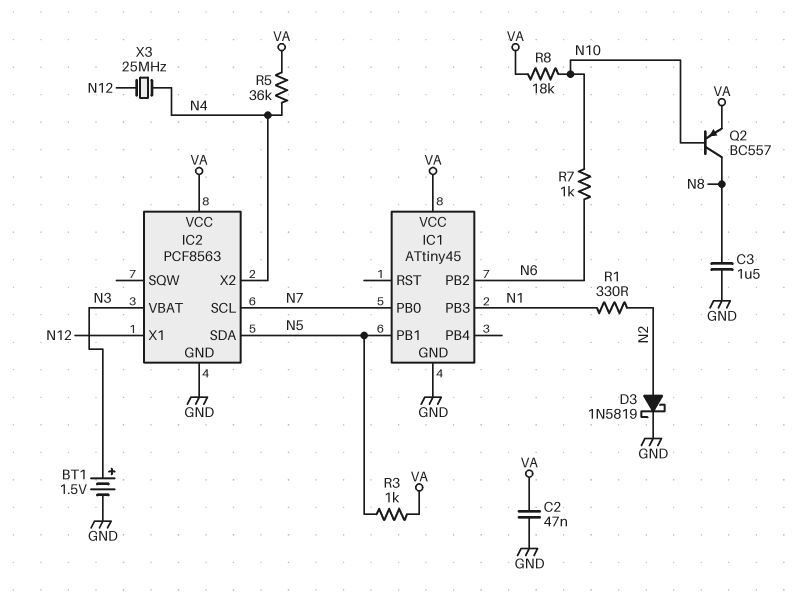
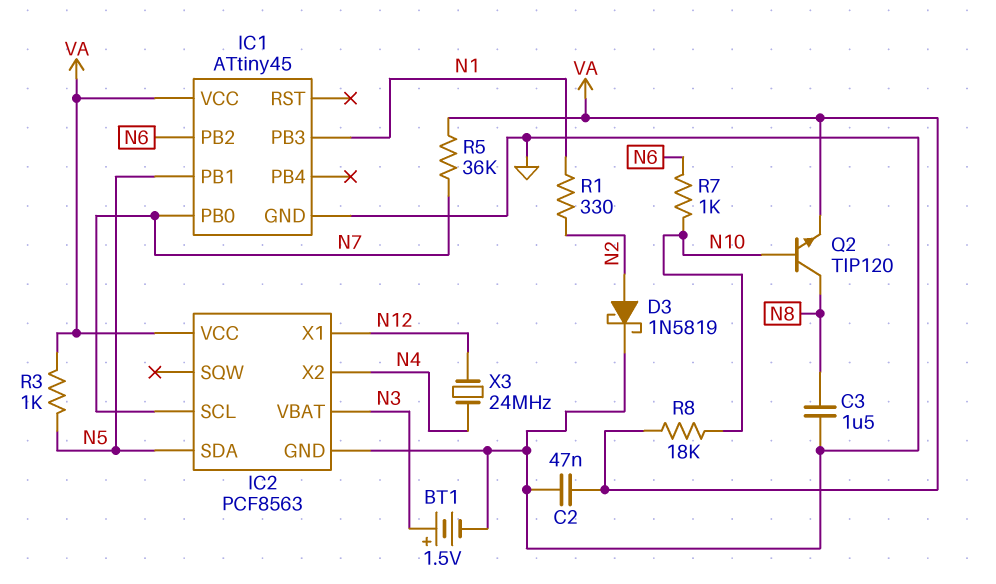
Q2: PNP BC557 (B N10, C N8, E VA) -> NPN TIP120 (B N10, C N8, E VA)
R5: 36k (N4, VA) -> 36k (N7, VA)
X3: 25MHz (N4, N12) -> 24MHz (N4, N12)

